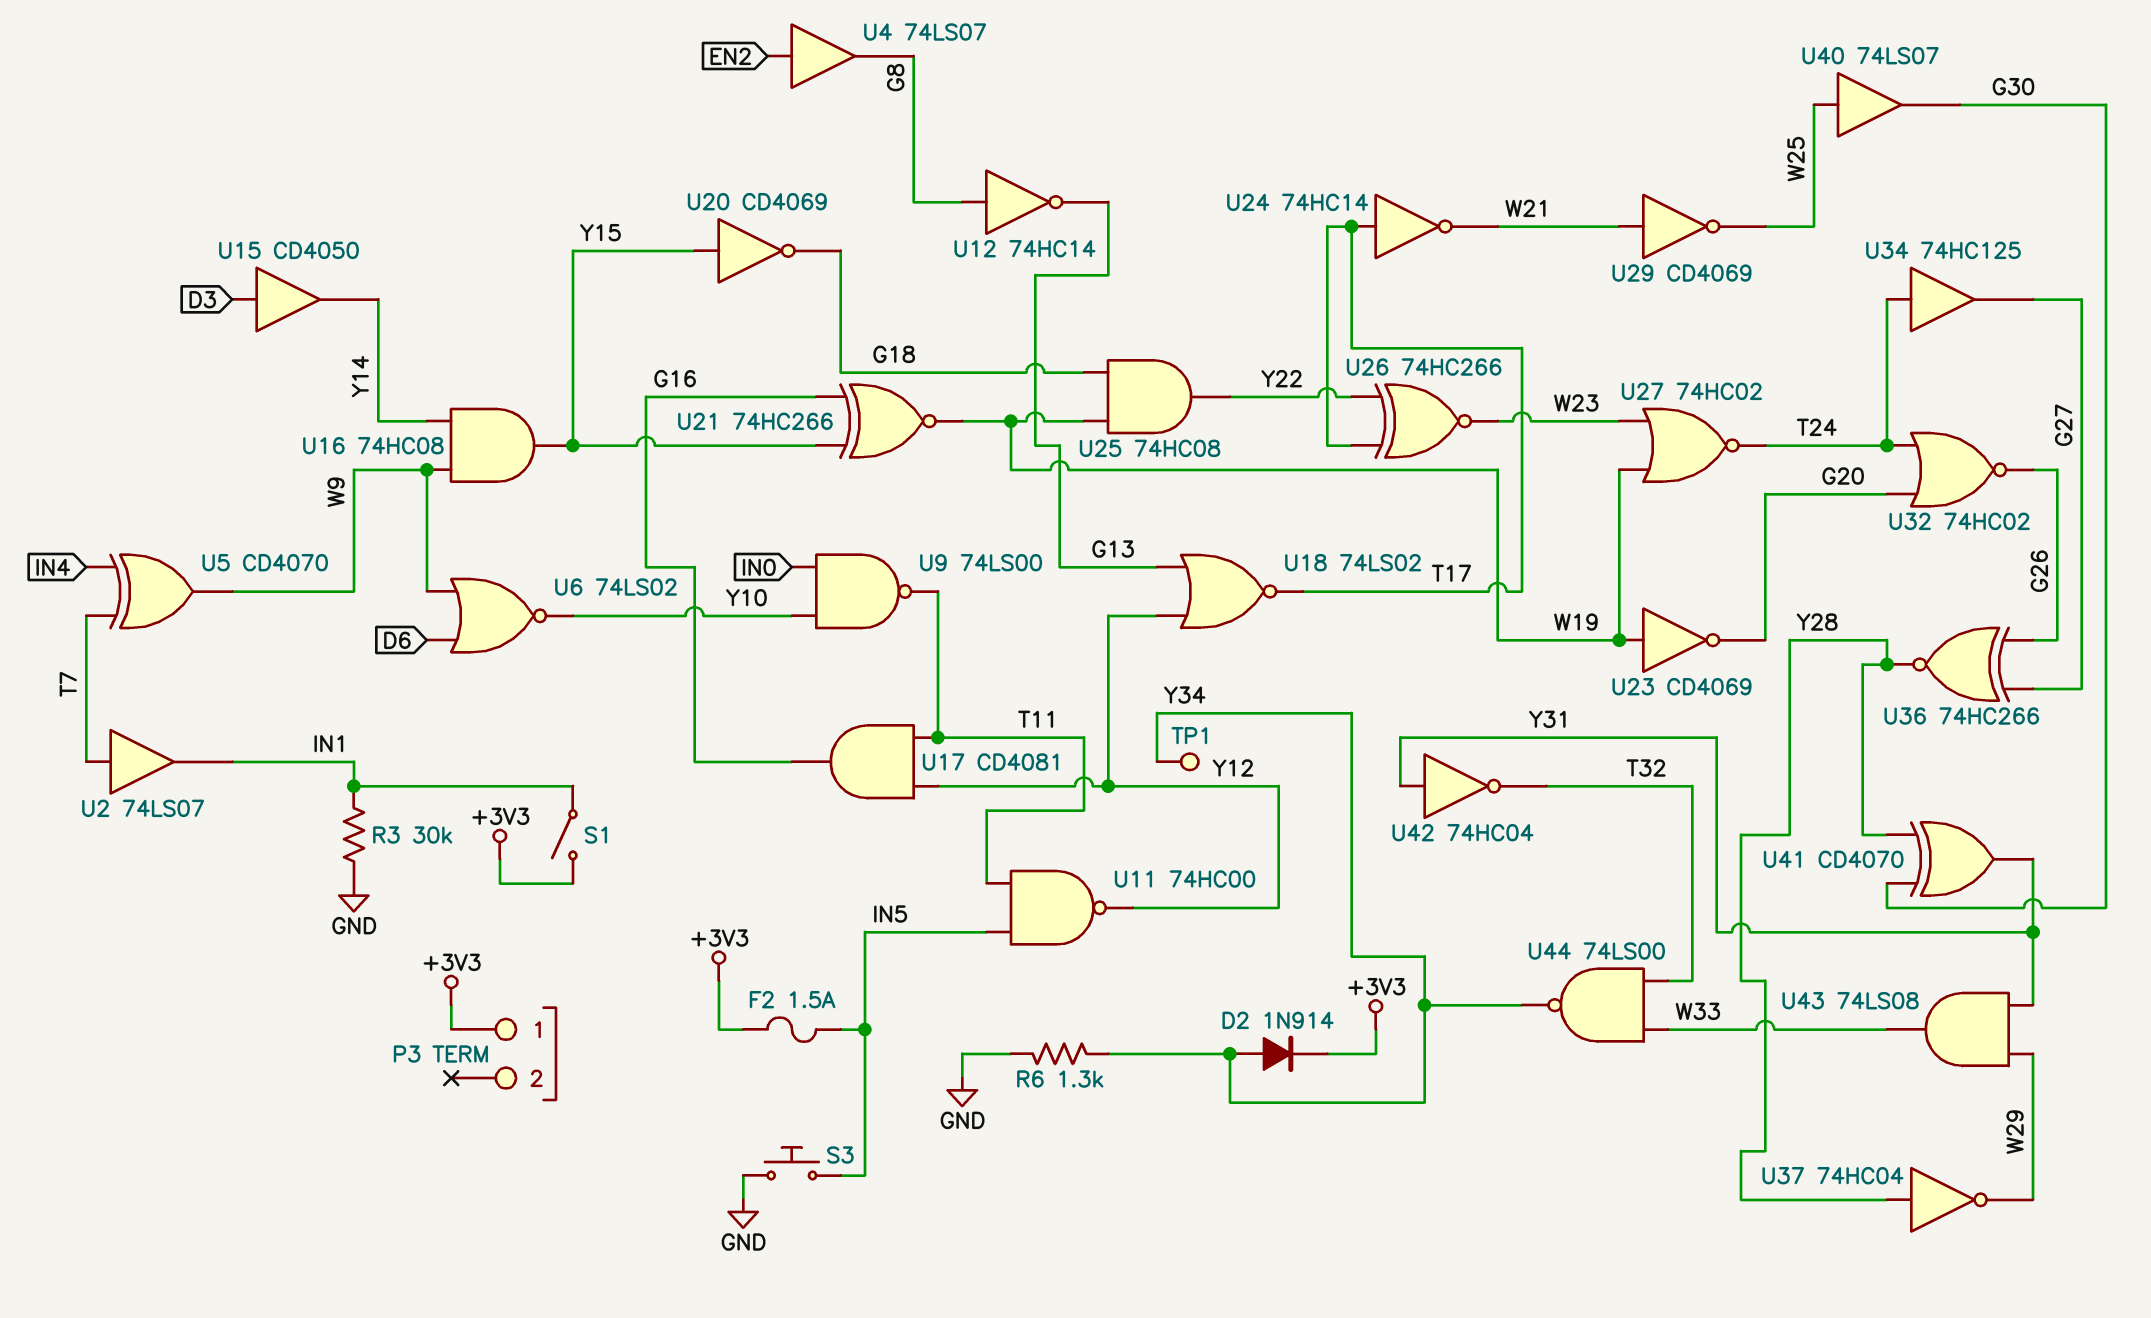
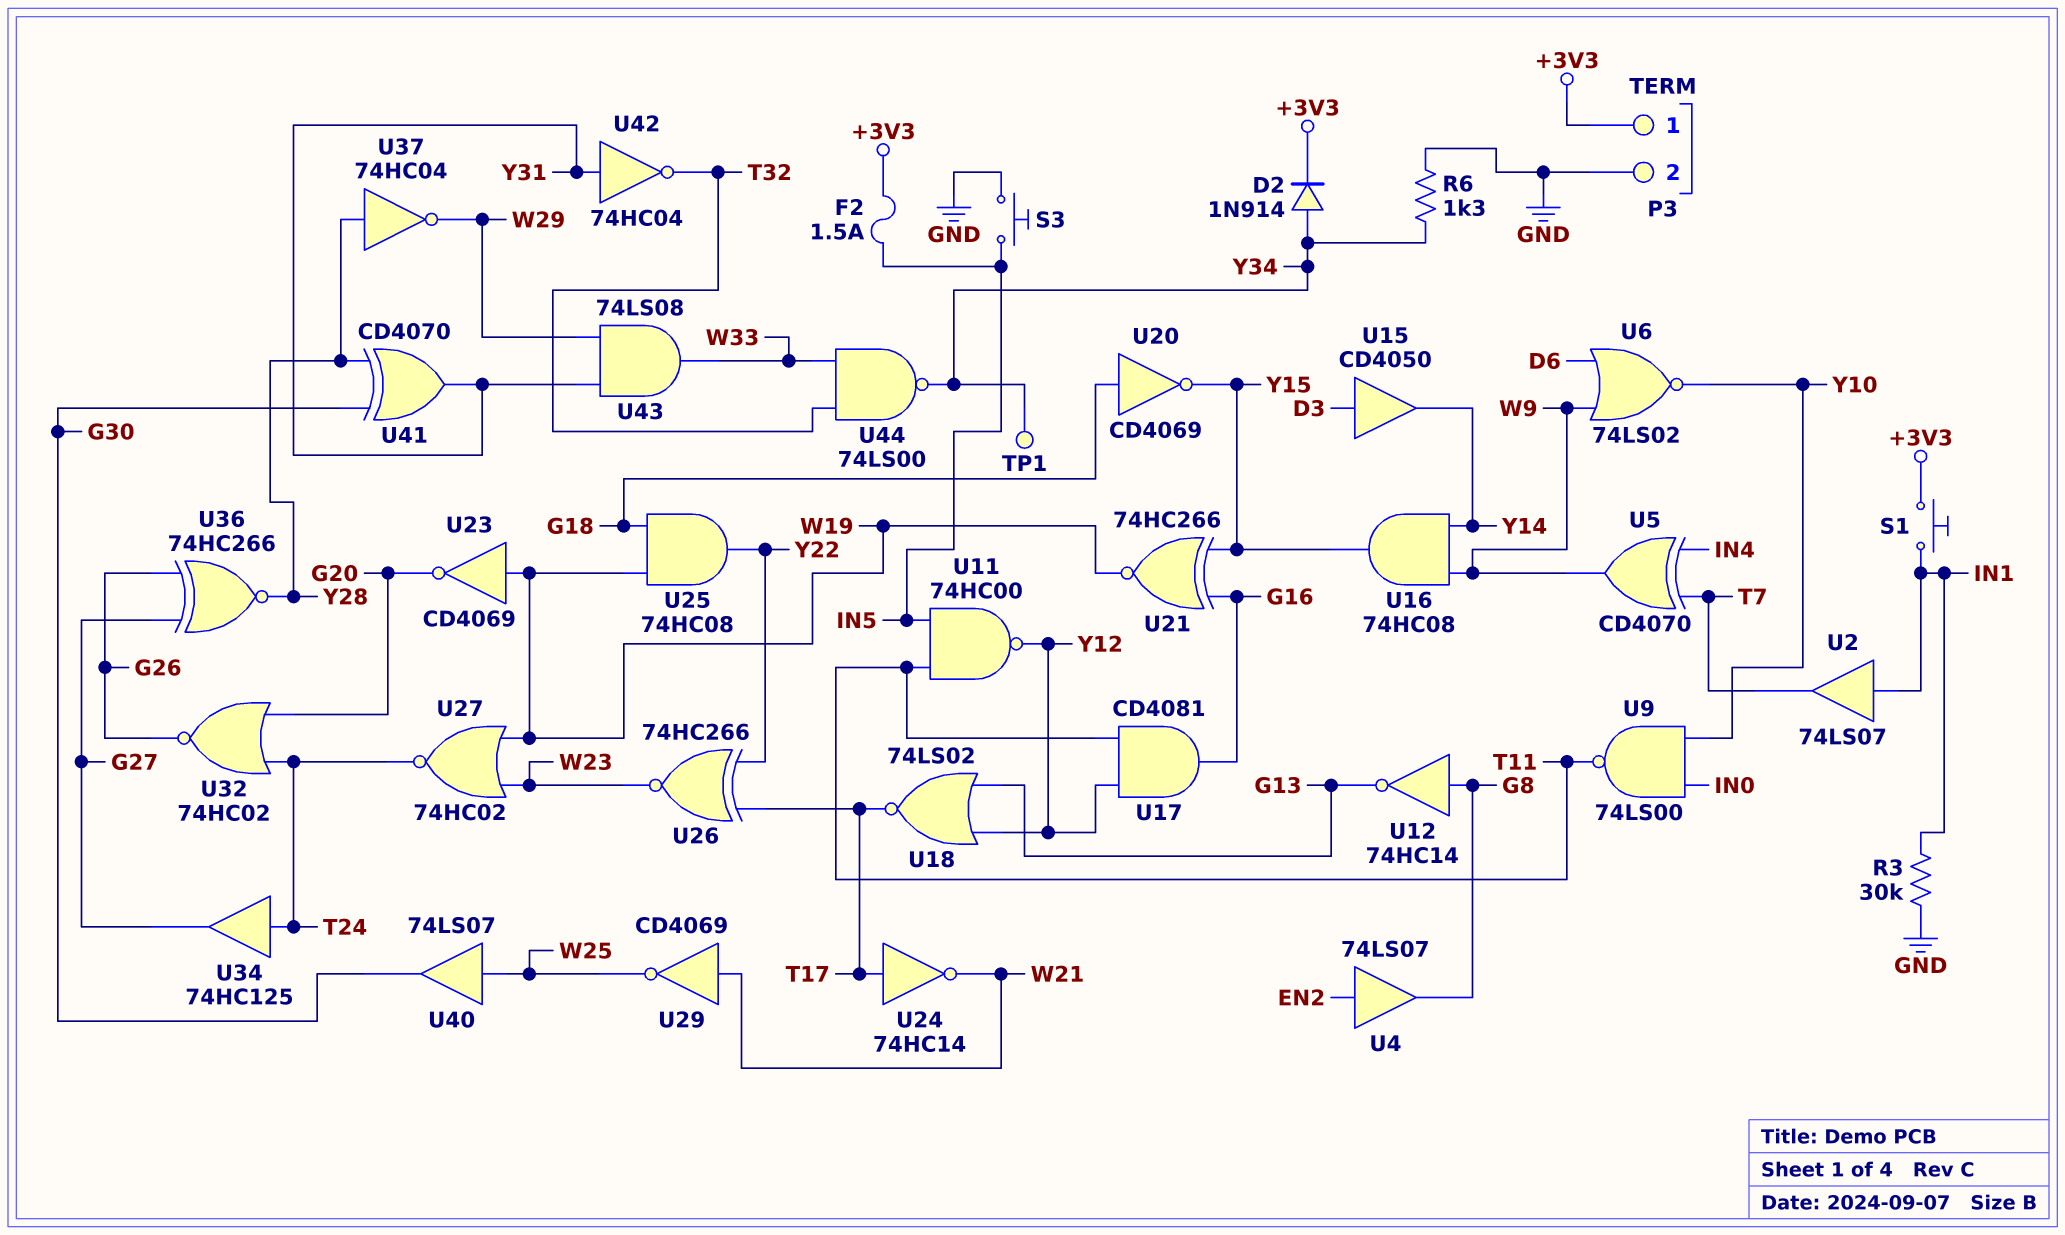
P3 pin 2: none -> GND
S1: switch (+3V3, IN1) -> button (+3V3, IN1)
U2: buffer 74LS07 (in T7, out IN1) -> buffer 74LS07 (in IN1, out T7)
U20: NOT CD4069 (in Y15, out G18) -> NOT CD4069 (in G18, out Y15)

